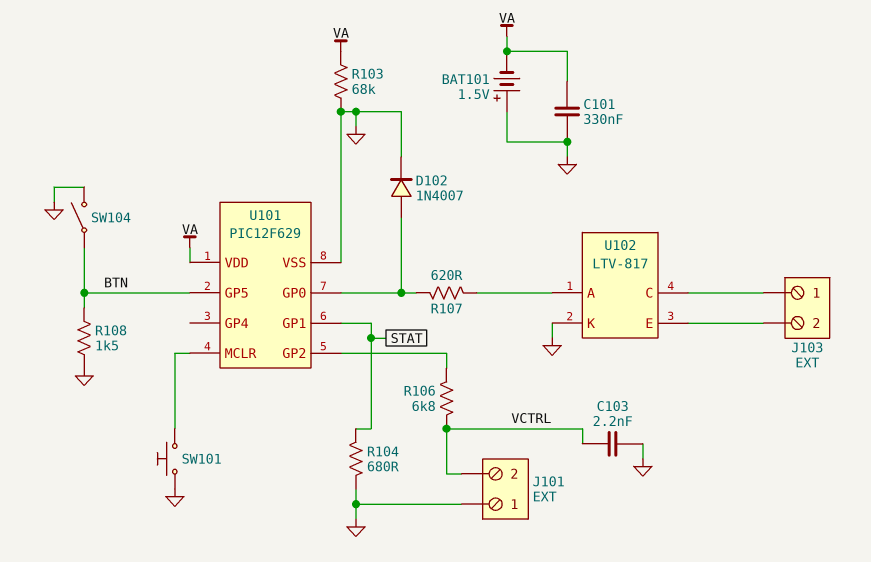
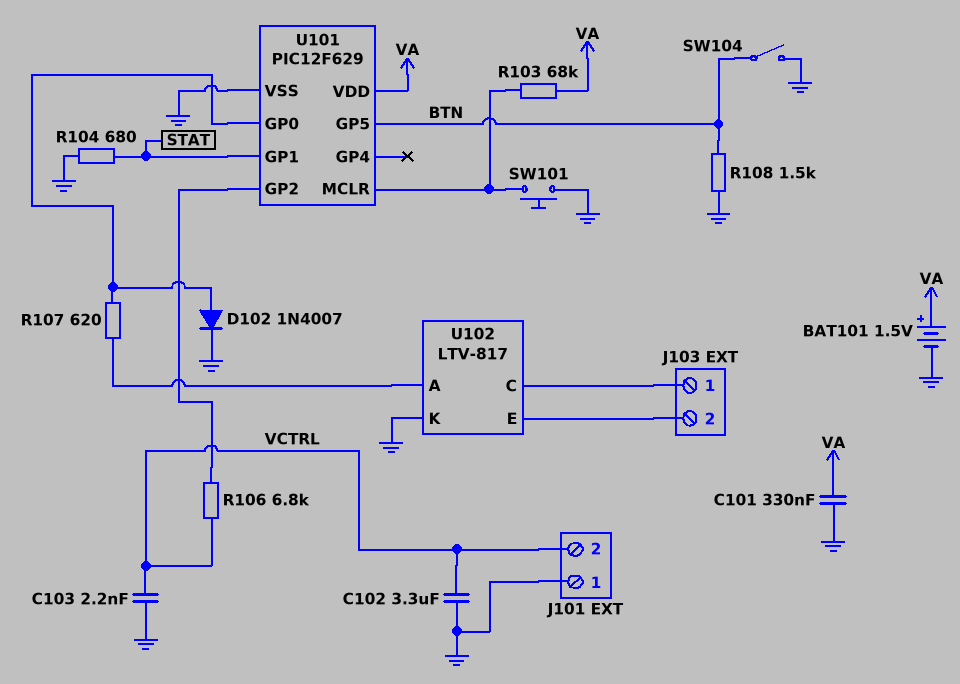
BAT101: 1.5V (plus GND, minus VA) -> 1.5V (plus VA, minus GND)
C102: none -> 3.3uF (GND, VCTRL)
R103: 68k (GND, VA) -> 68k (U101/MCLR, VA)

